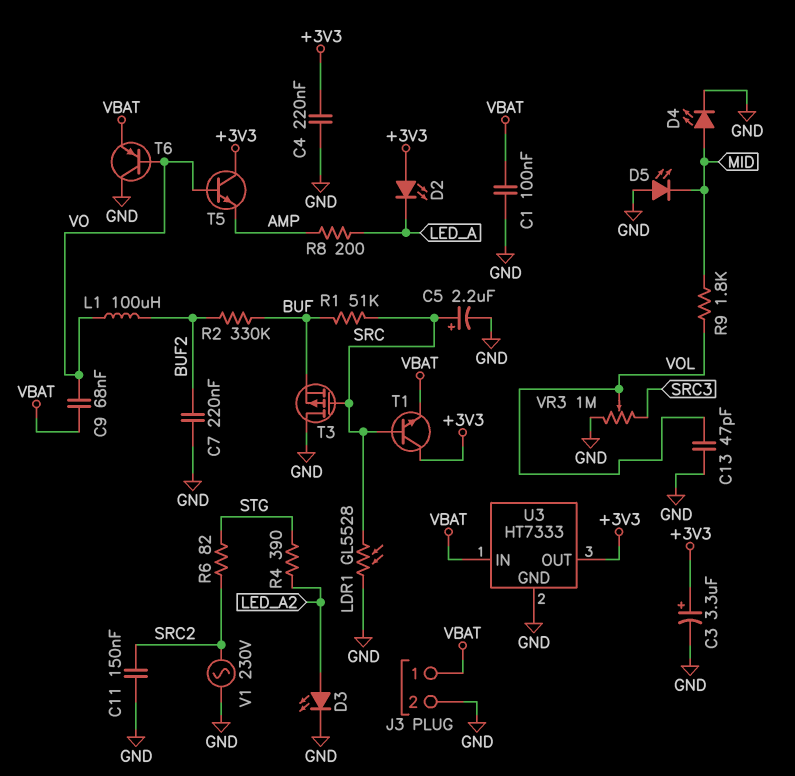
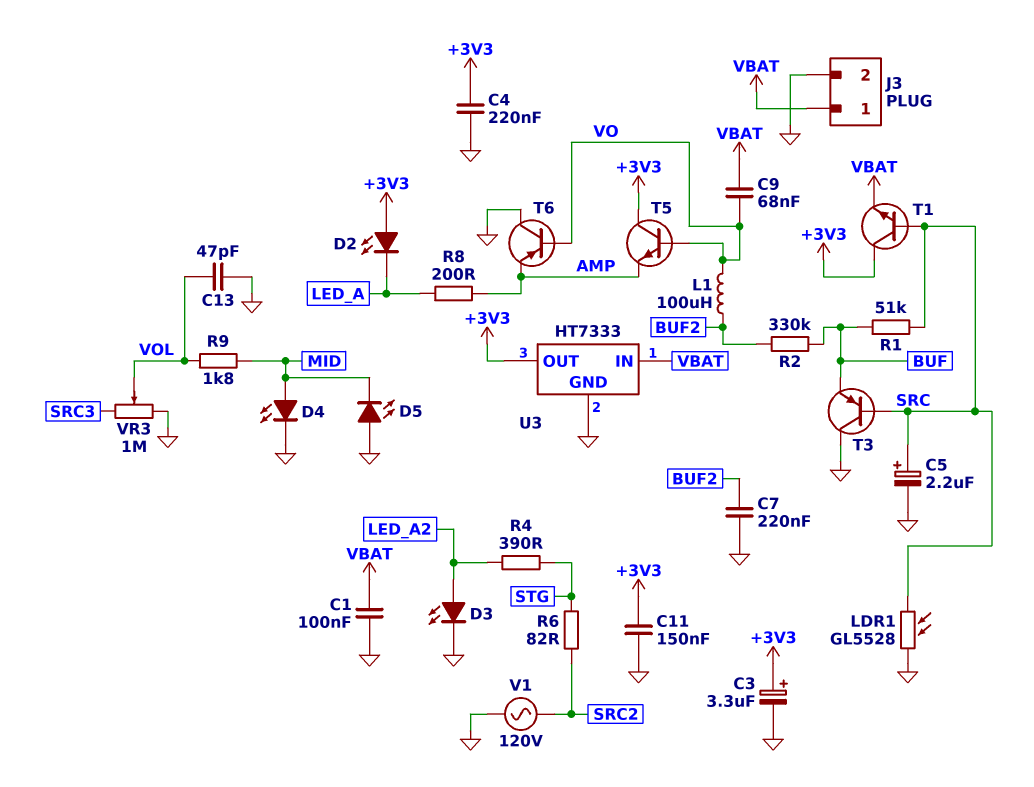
C11: 150nF (GND, SRC2) -> 150nF (+3V3, GND)
T3: PMOS (G SRC, D GND, S BUF) -> PNP (B SRC, C GND, E BUF)
T6: PNP (B VO, C GND, E VBAT) -> PNP (B VO, C GND, E AMP)
V1: AC 230V (GND, SRC2) -> AC 120V (GND, SRC2)

